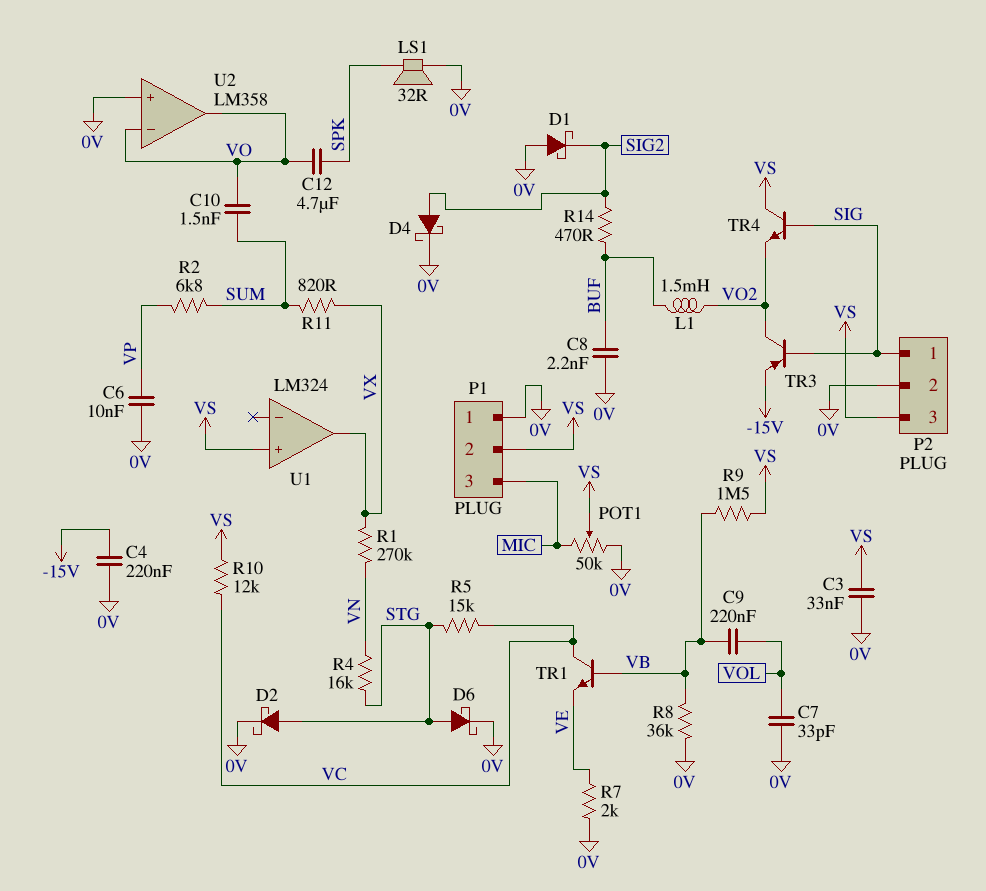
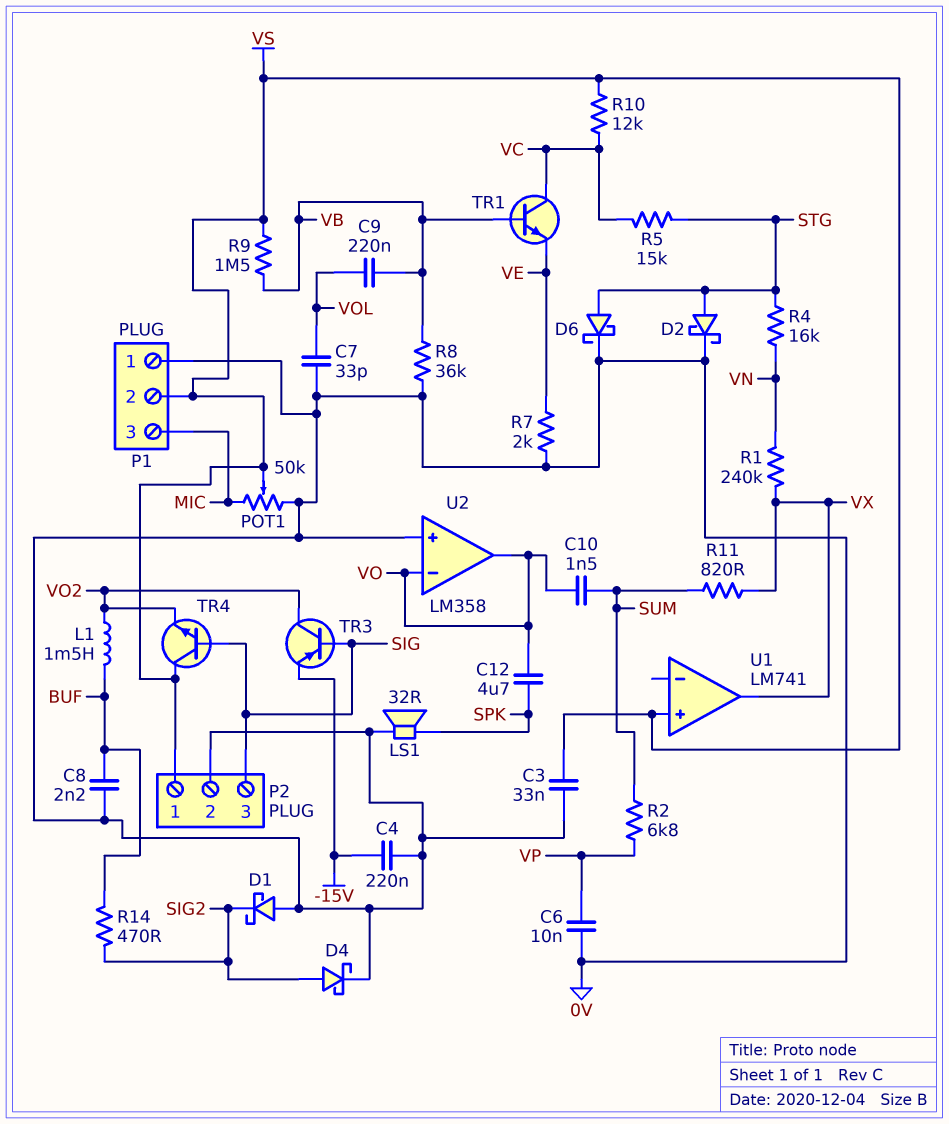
P2 pin 1: SIG -> VS
P2 pin 3: VS -> SIG
R1: 270k (VN, VX) -> 240k (VN, VX)
U1: LM324 -> LM741

